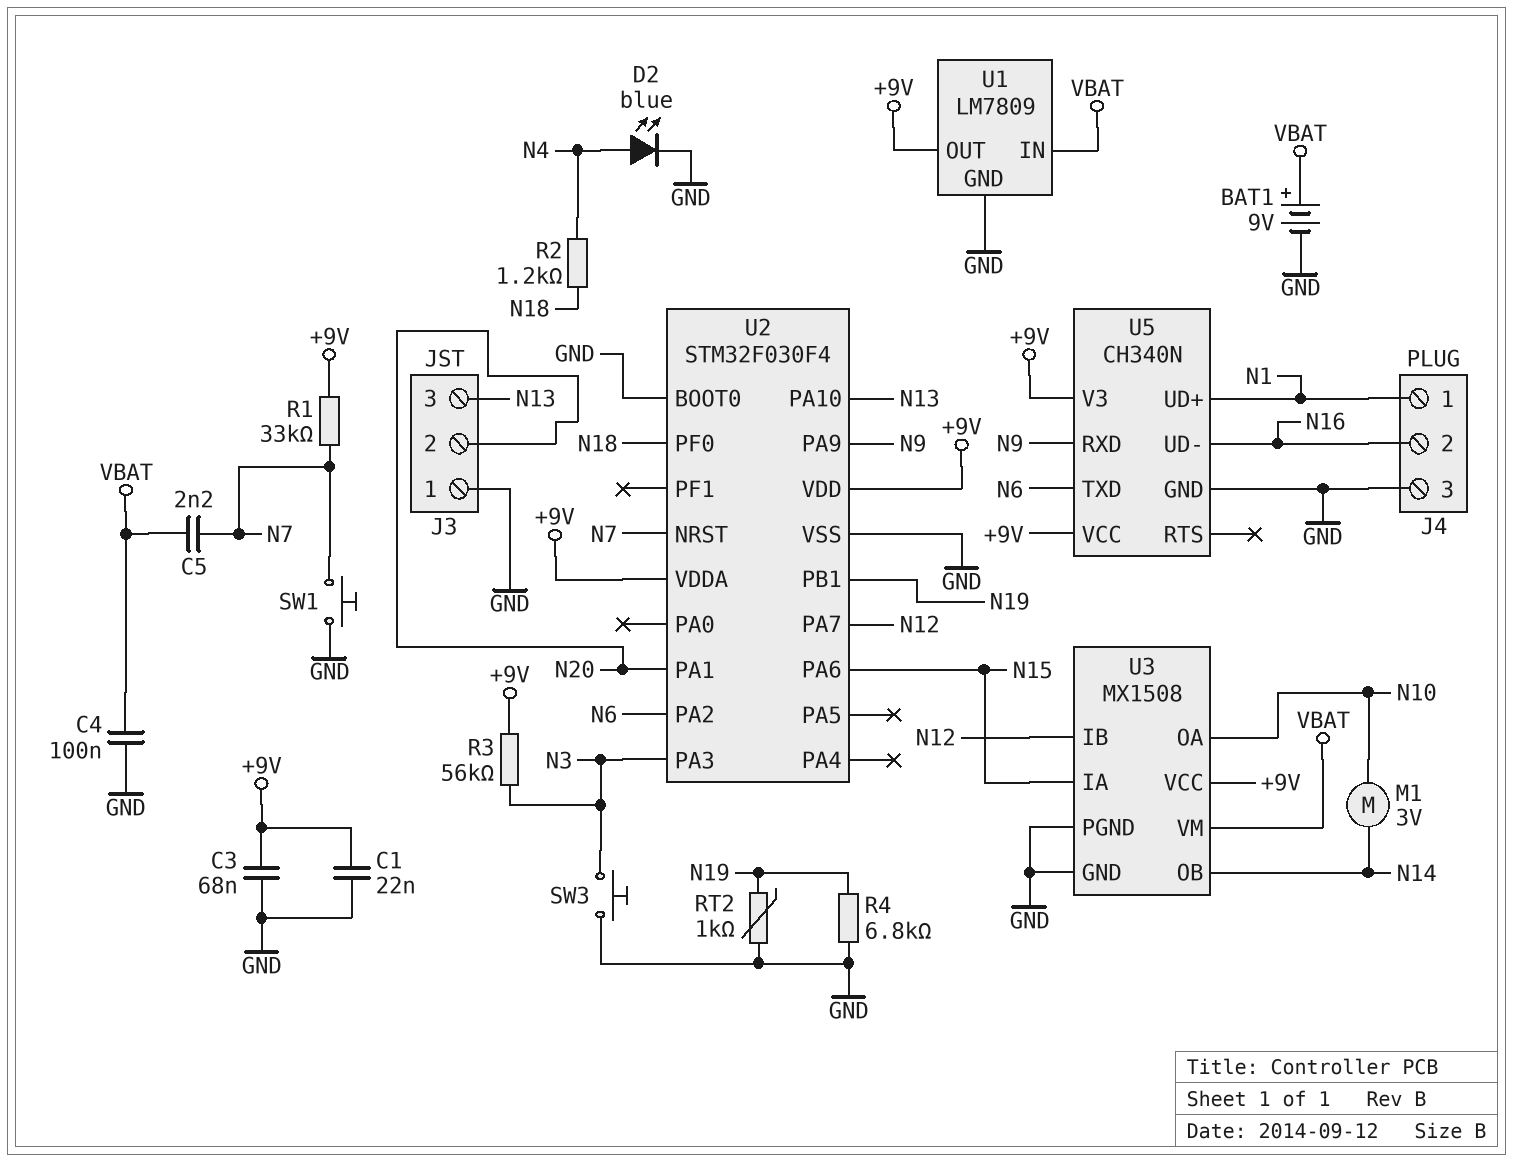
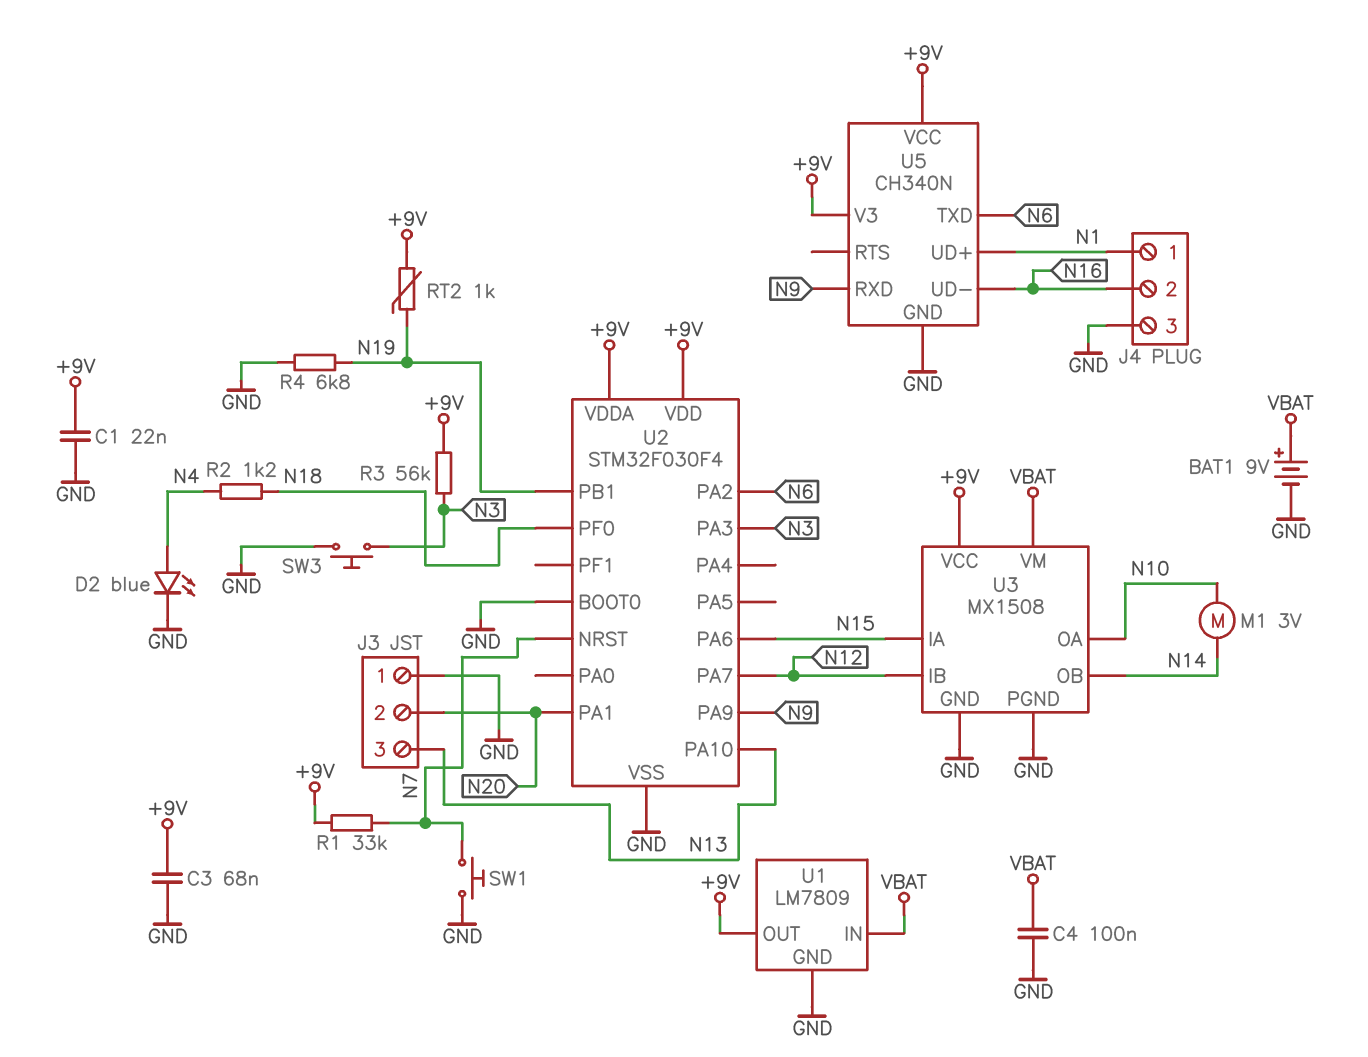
C5: 2.2nF (N7, VBAT) -> none
RT2: 1k (GND, N19) -> 1k (+9V, N19)

